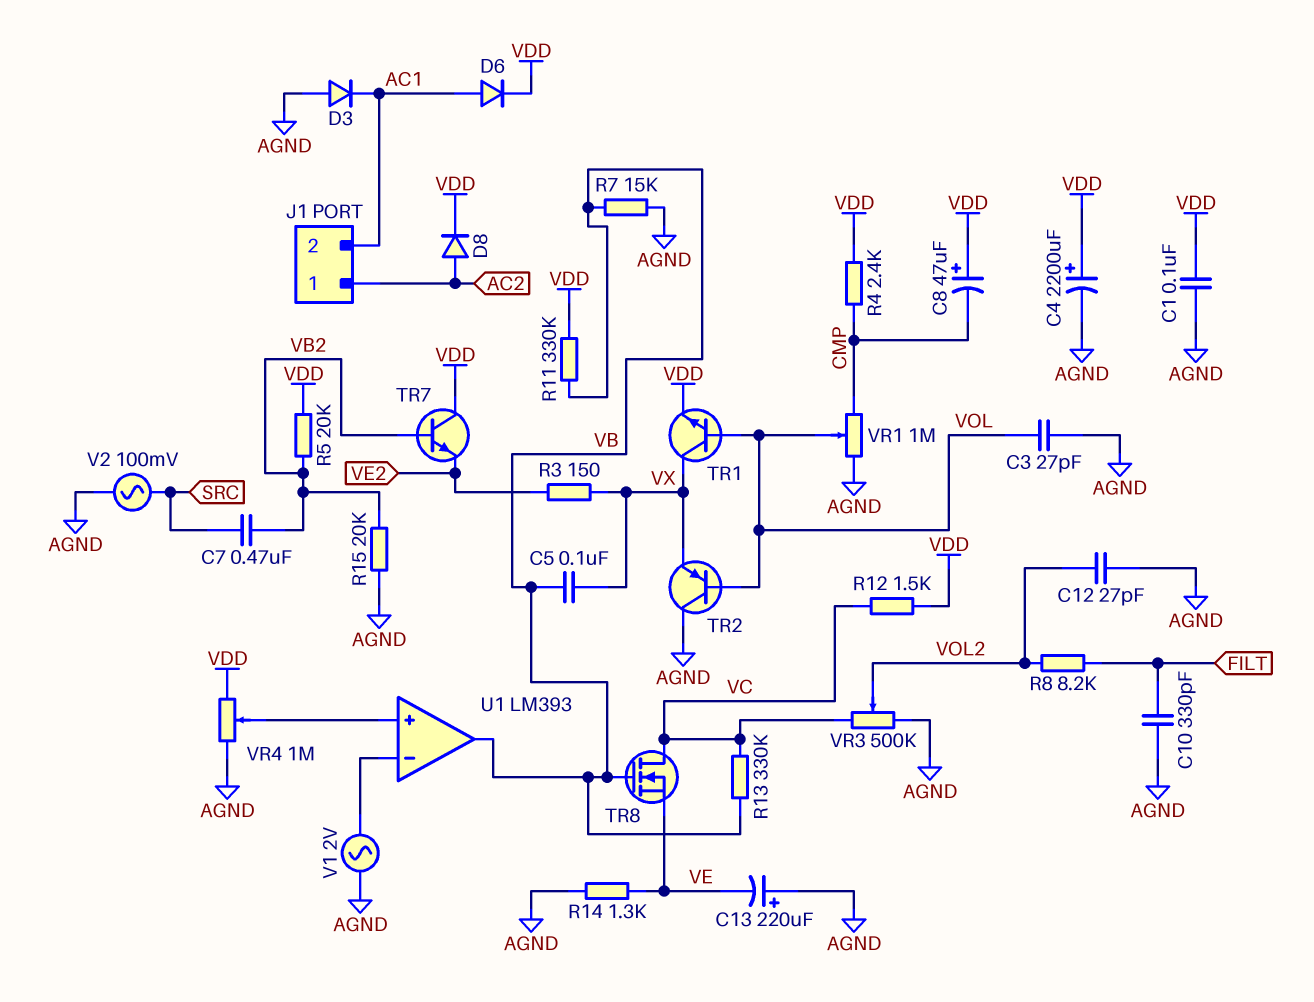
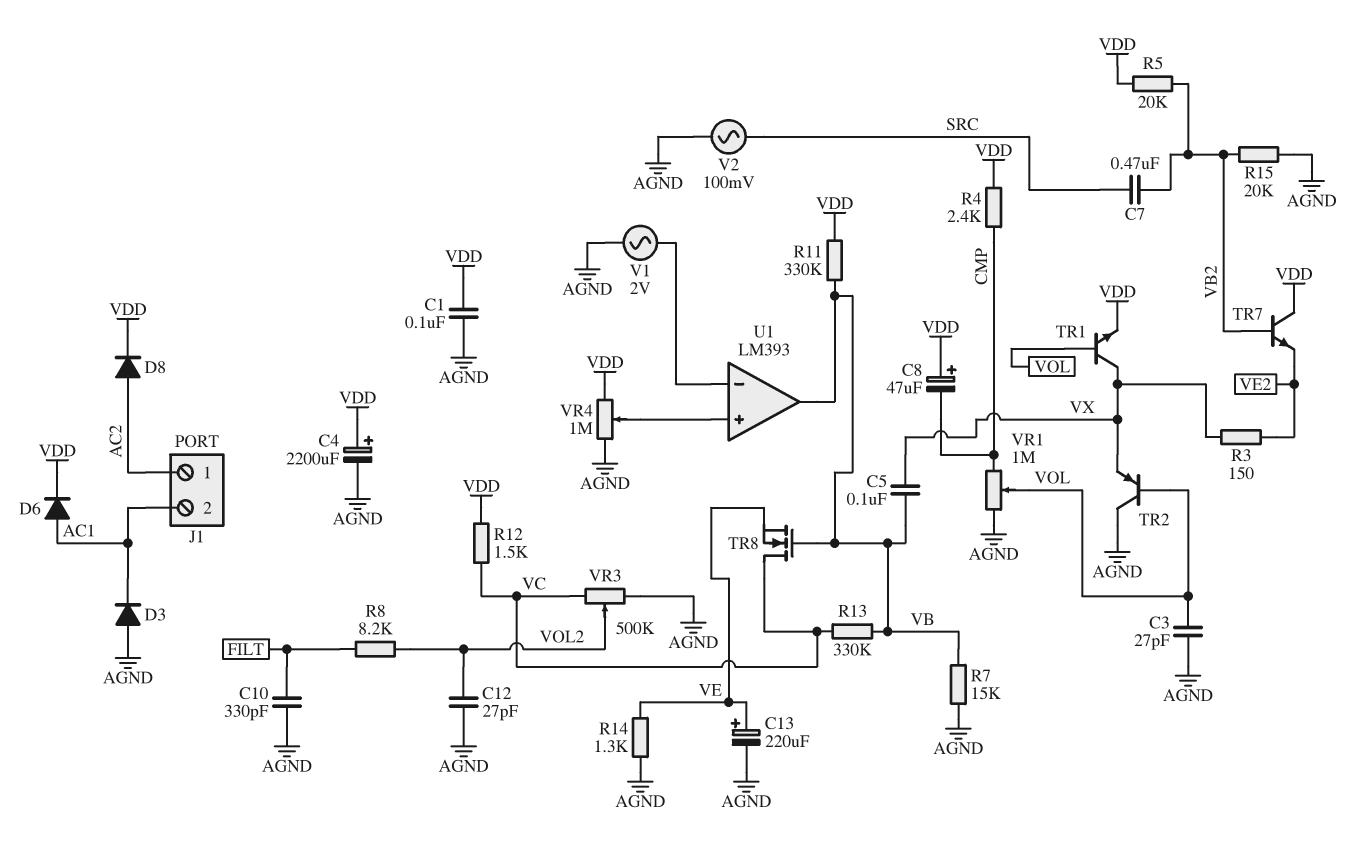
C13: 220uF (plus AGND, minus VE) -> 220uF (plus VE, minus AGND)

